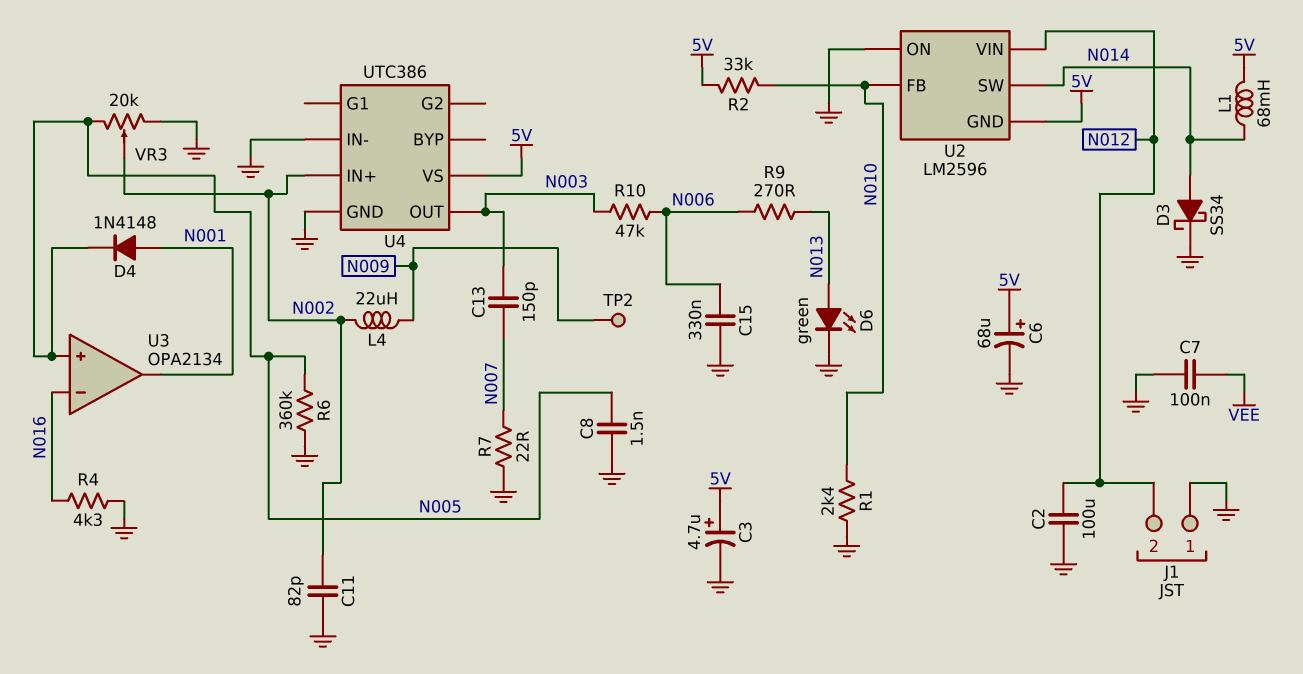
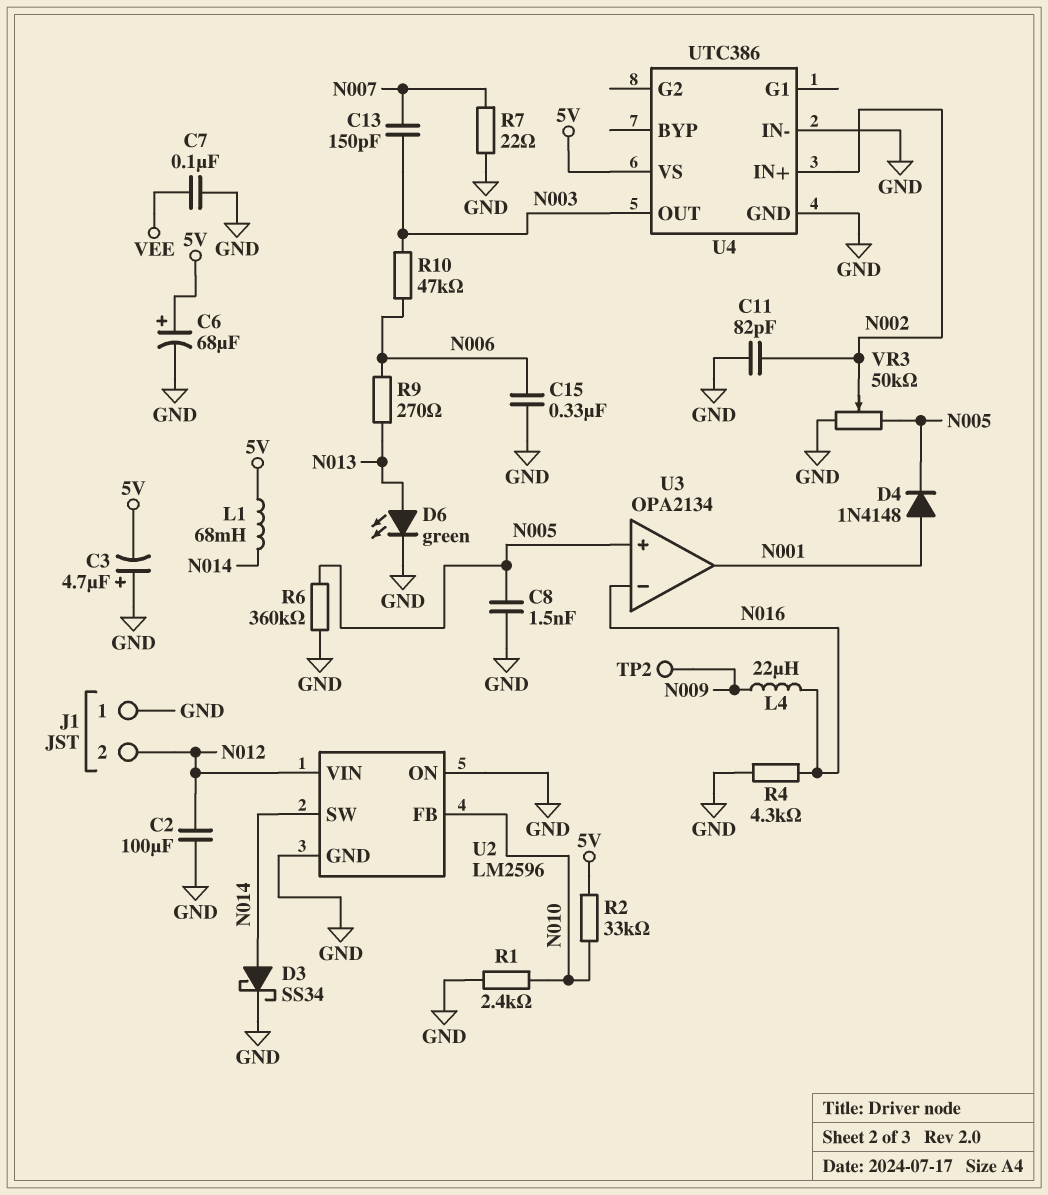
C3: 4.7uF (plus 5V, minus GND) -> 4.7uF (plus GND, minus 5V)
L4: 22uH (N002, N009) -> 22uH (N009, N016)
U2 pin GND: 5V -> GND
VR3: 20k (GND, N005, wiper N002) -> 50k (GND, N005, wiper N002)

